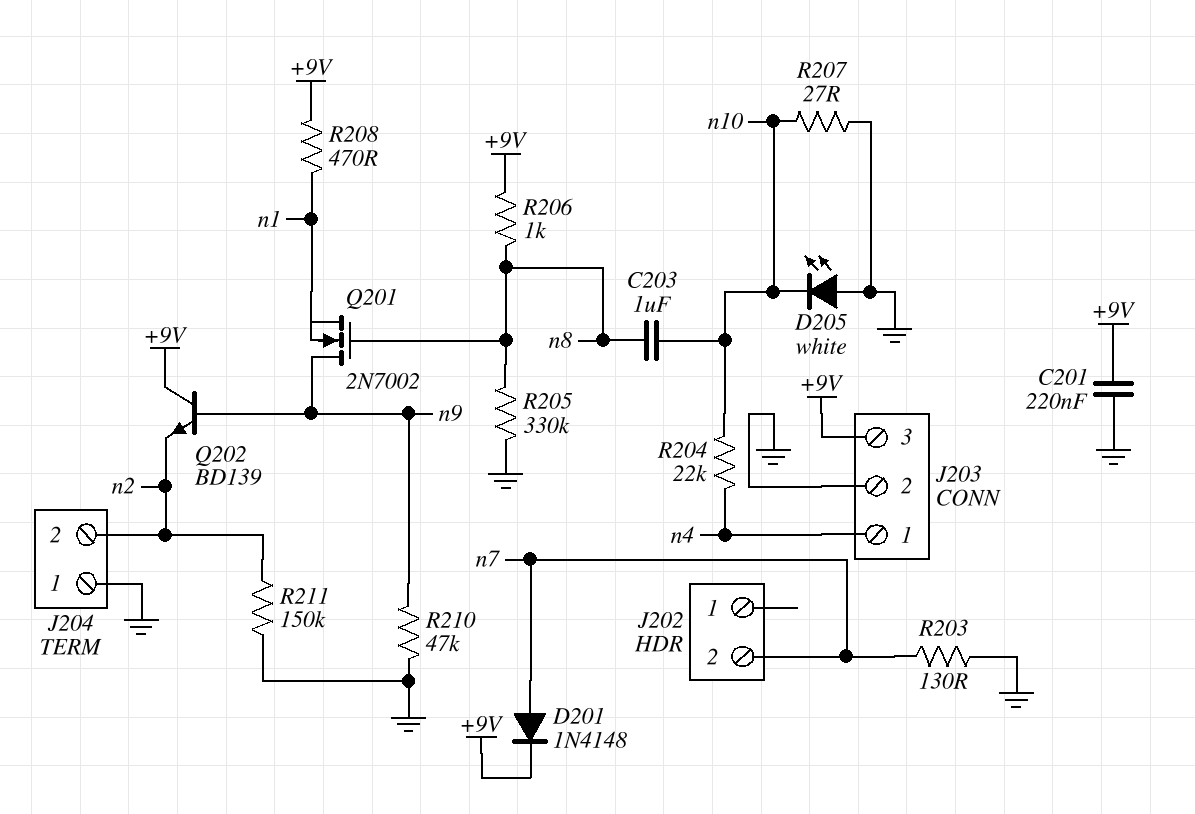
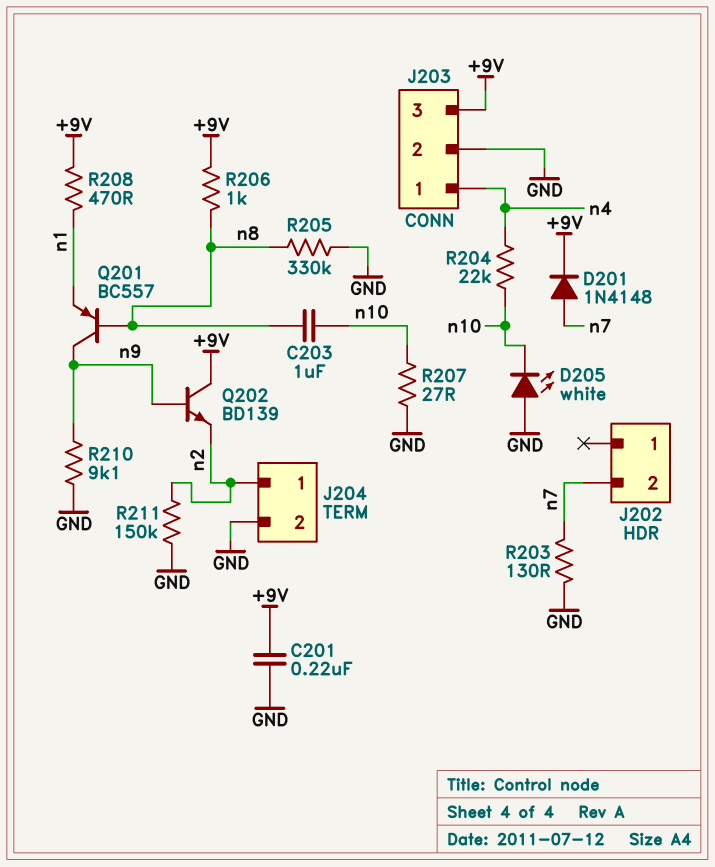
J204 pin 1: GND -> n2
J204 pin 2: n2 -> GND
Q201: NMOS 2N7002 (G n8, D n9, S n1) -> PNP BC557 (B n8, C n9, E n1)
R210: 47k (GND, n9) -> 9.1k (GND, n9)

